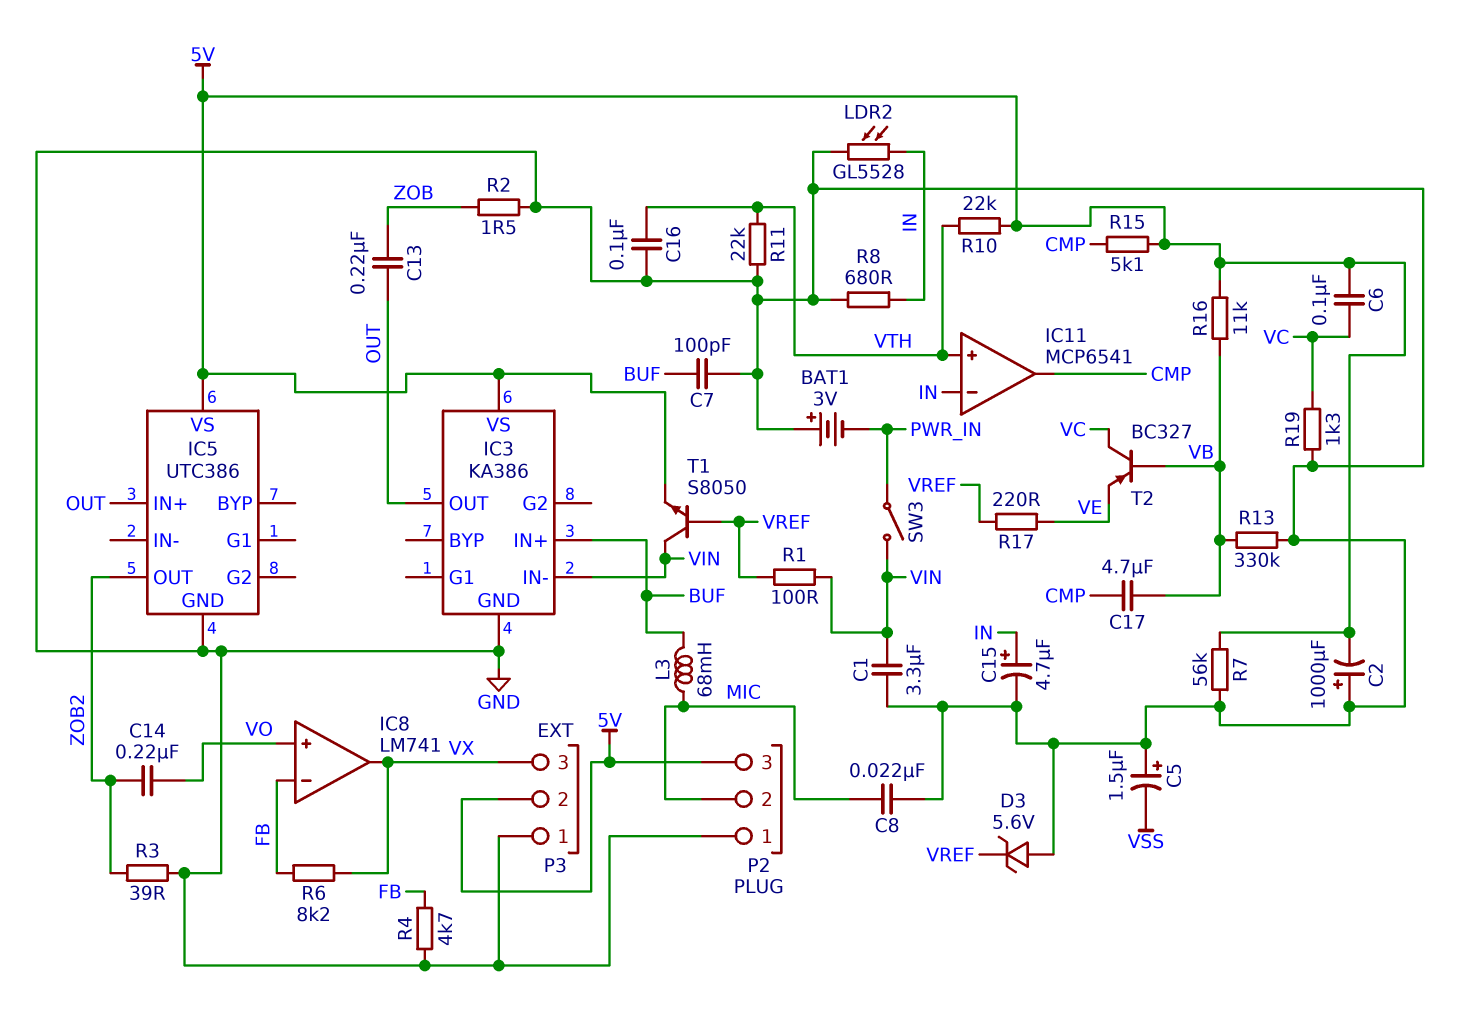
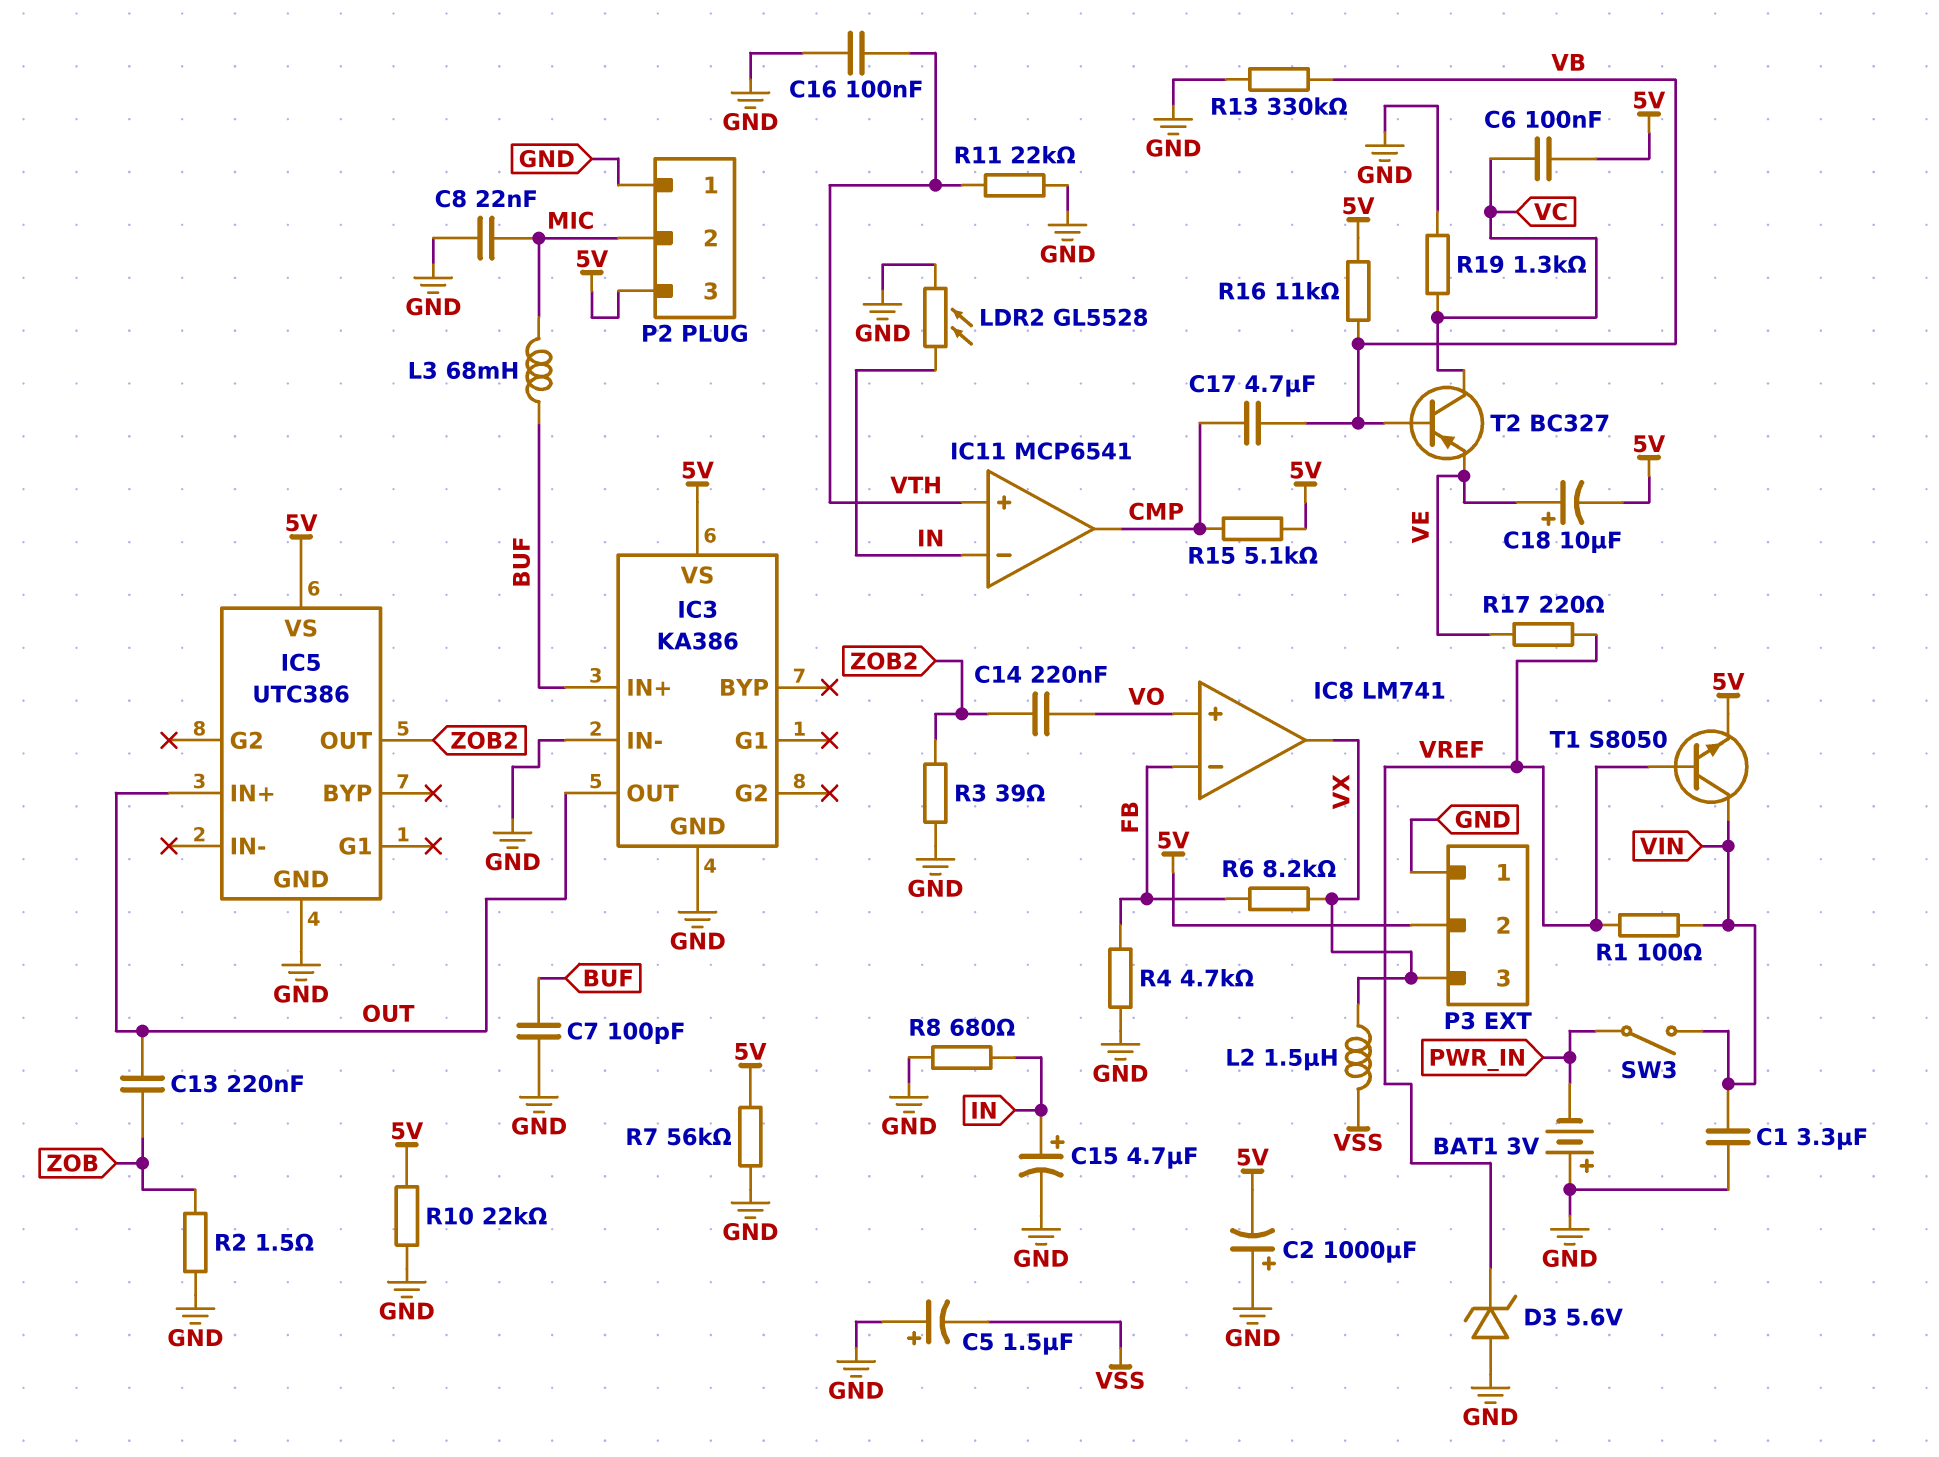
C18: none -> 10uF (plus VE, minus 5V)
IC3 pin IN-: VIN -> GND
L2: none -> 1.5uH (VSS, VX)
R10: 22k (5V, VTH) -> 22k (5V, GND)

